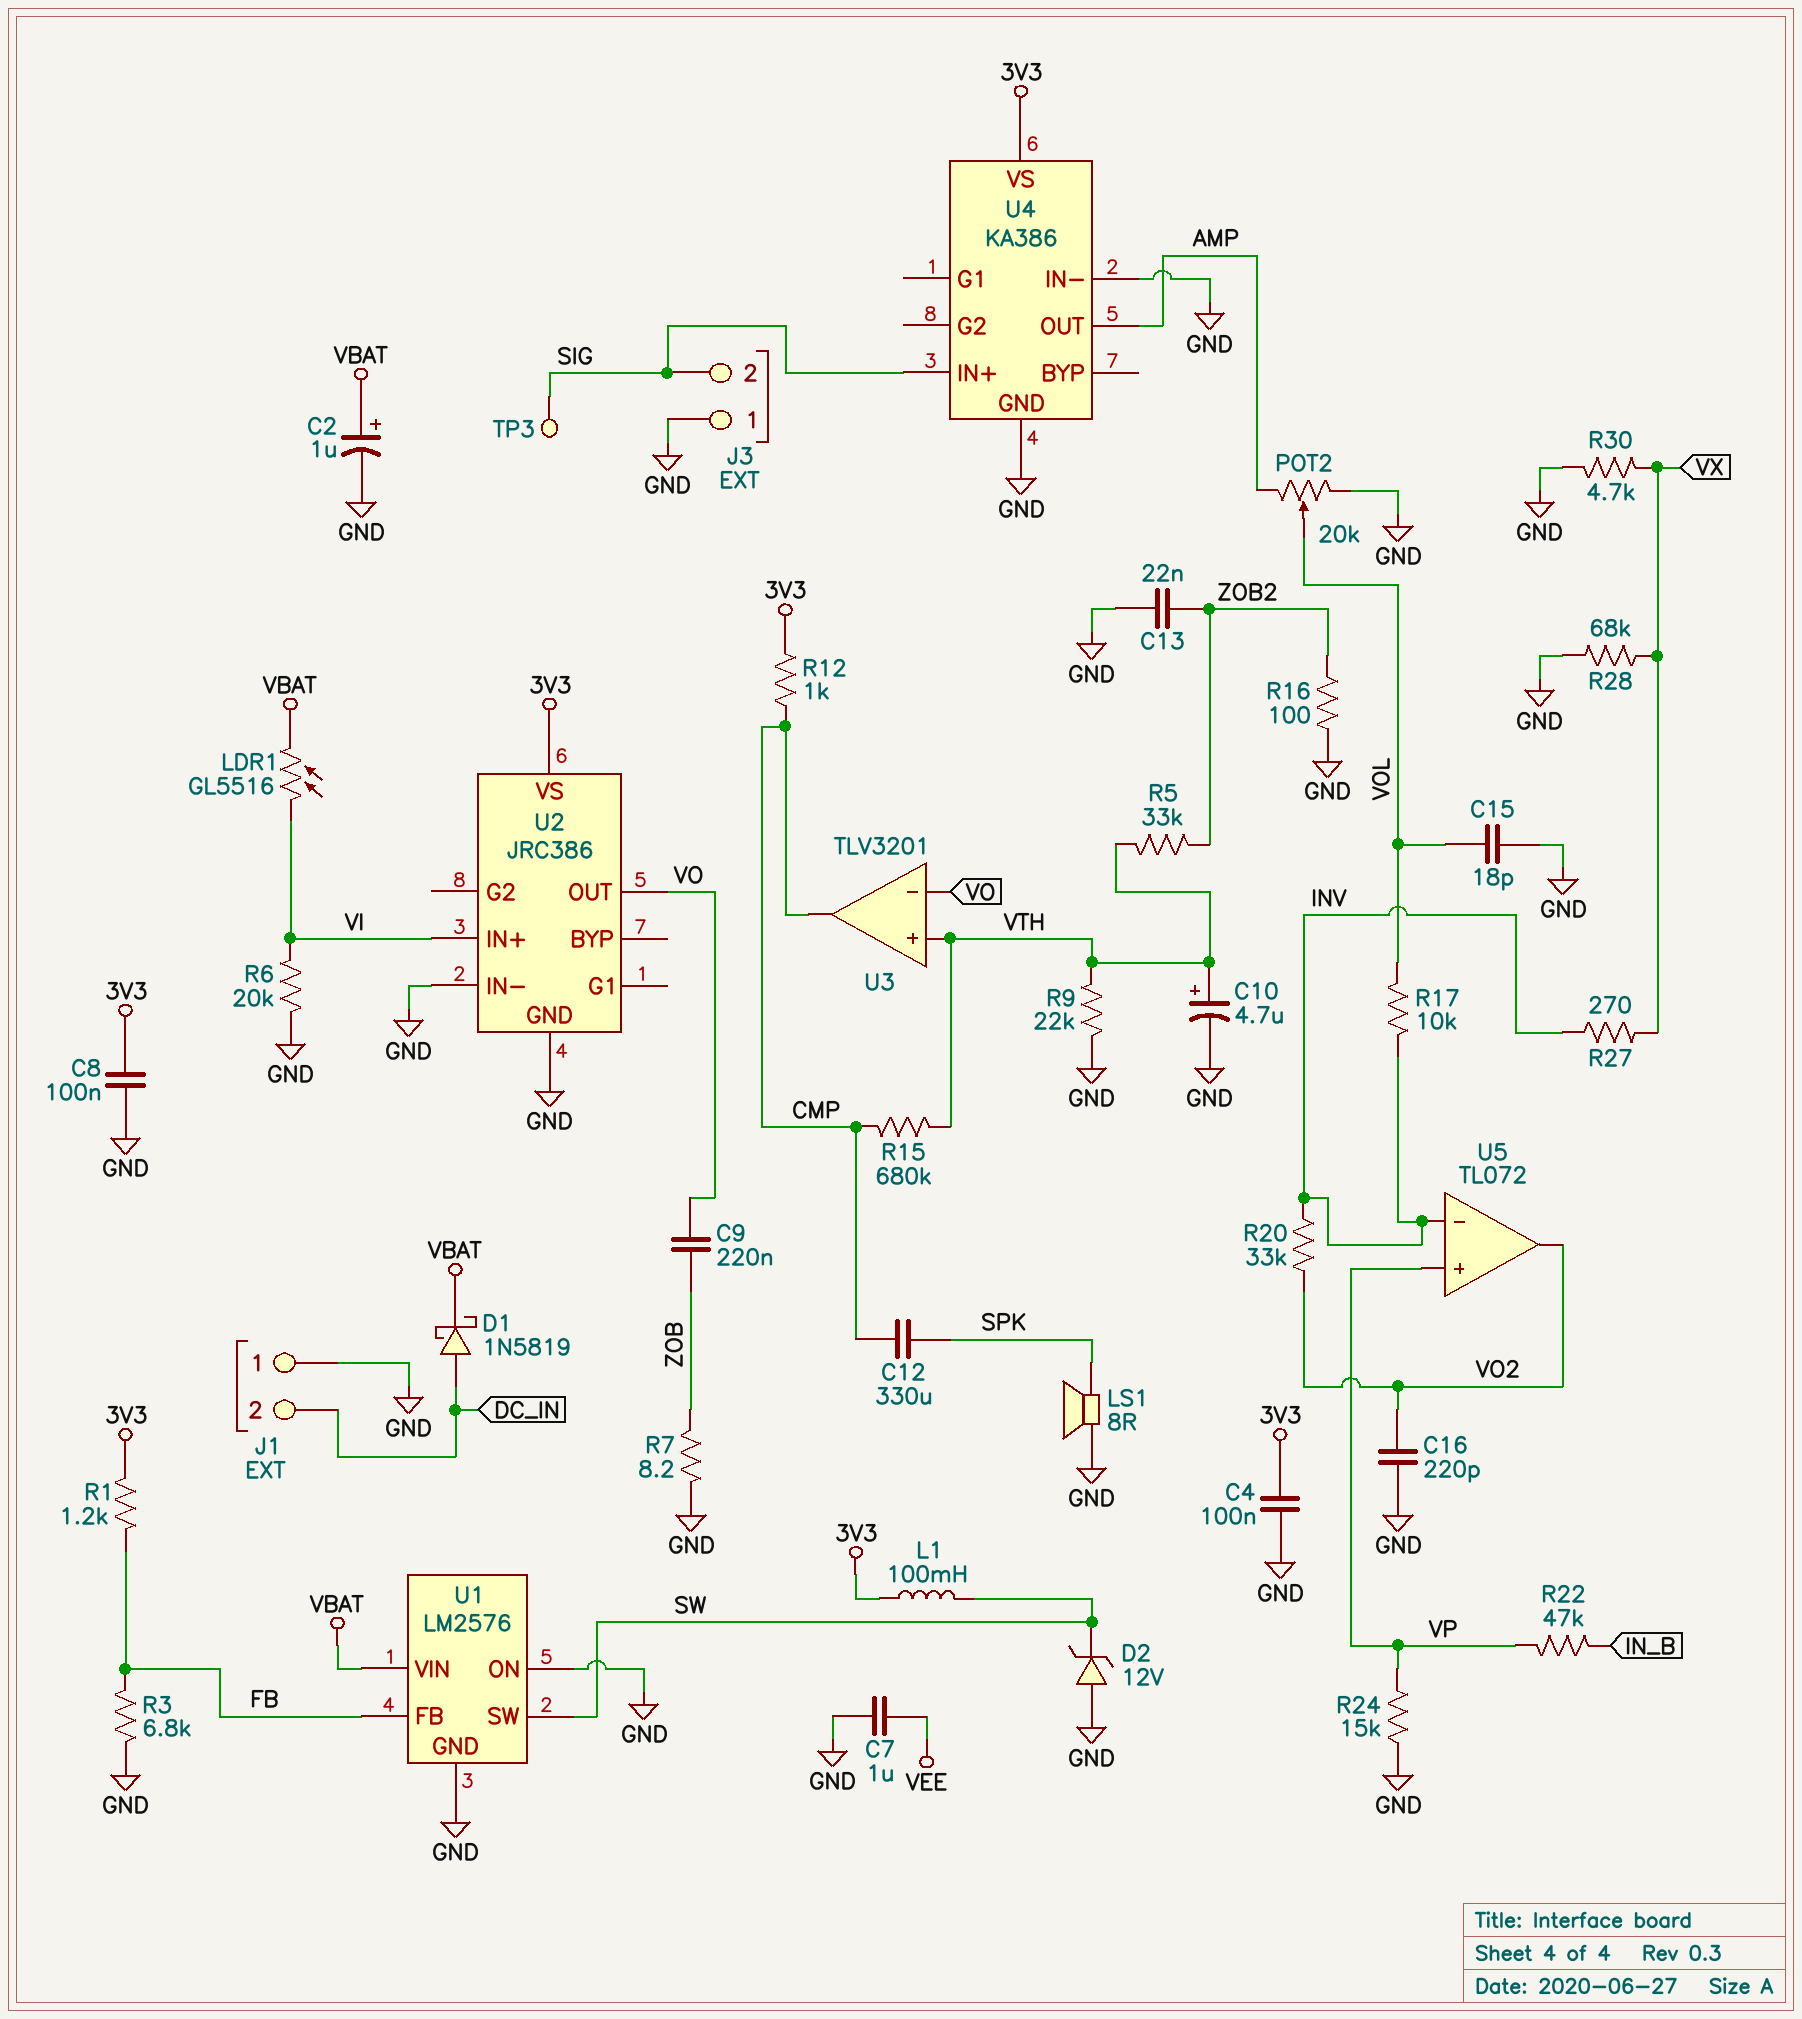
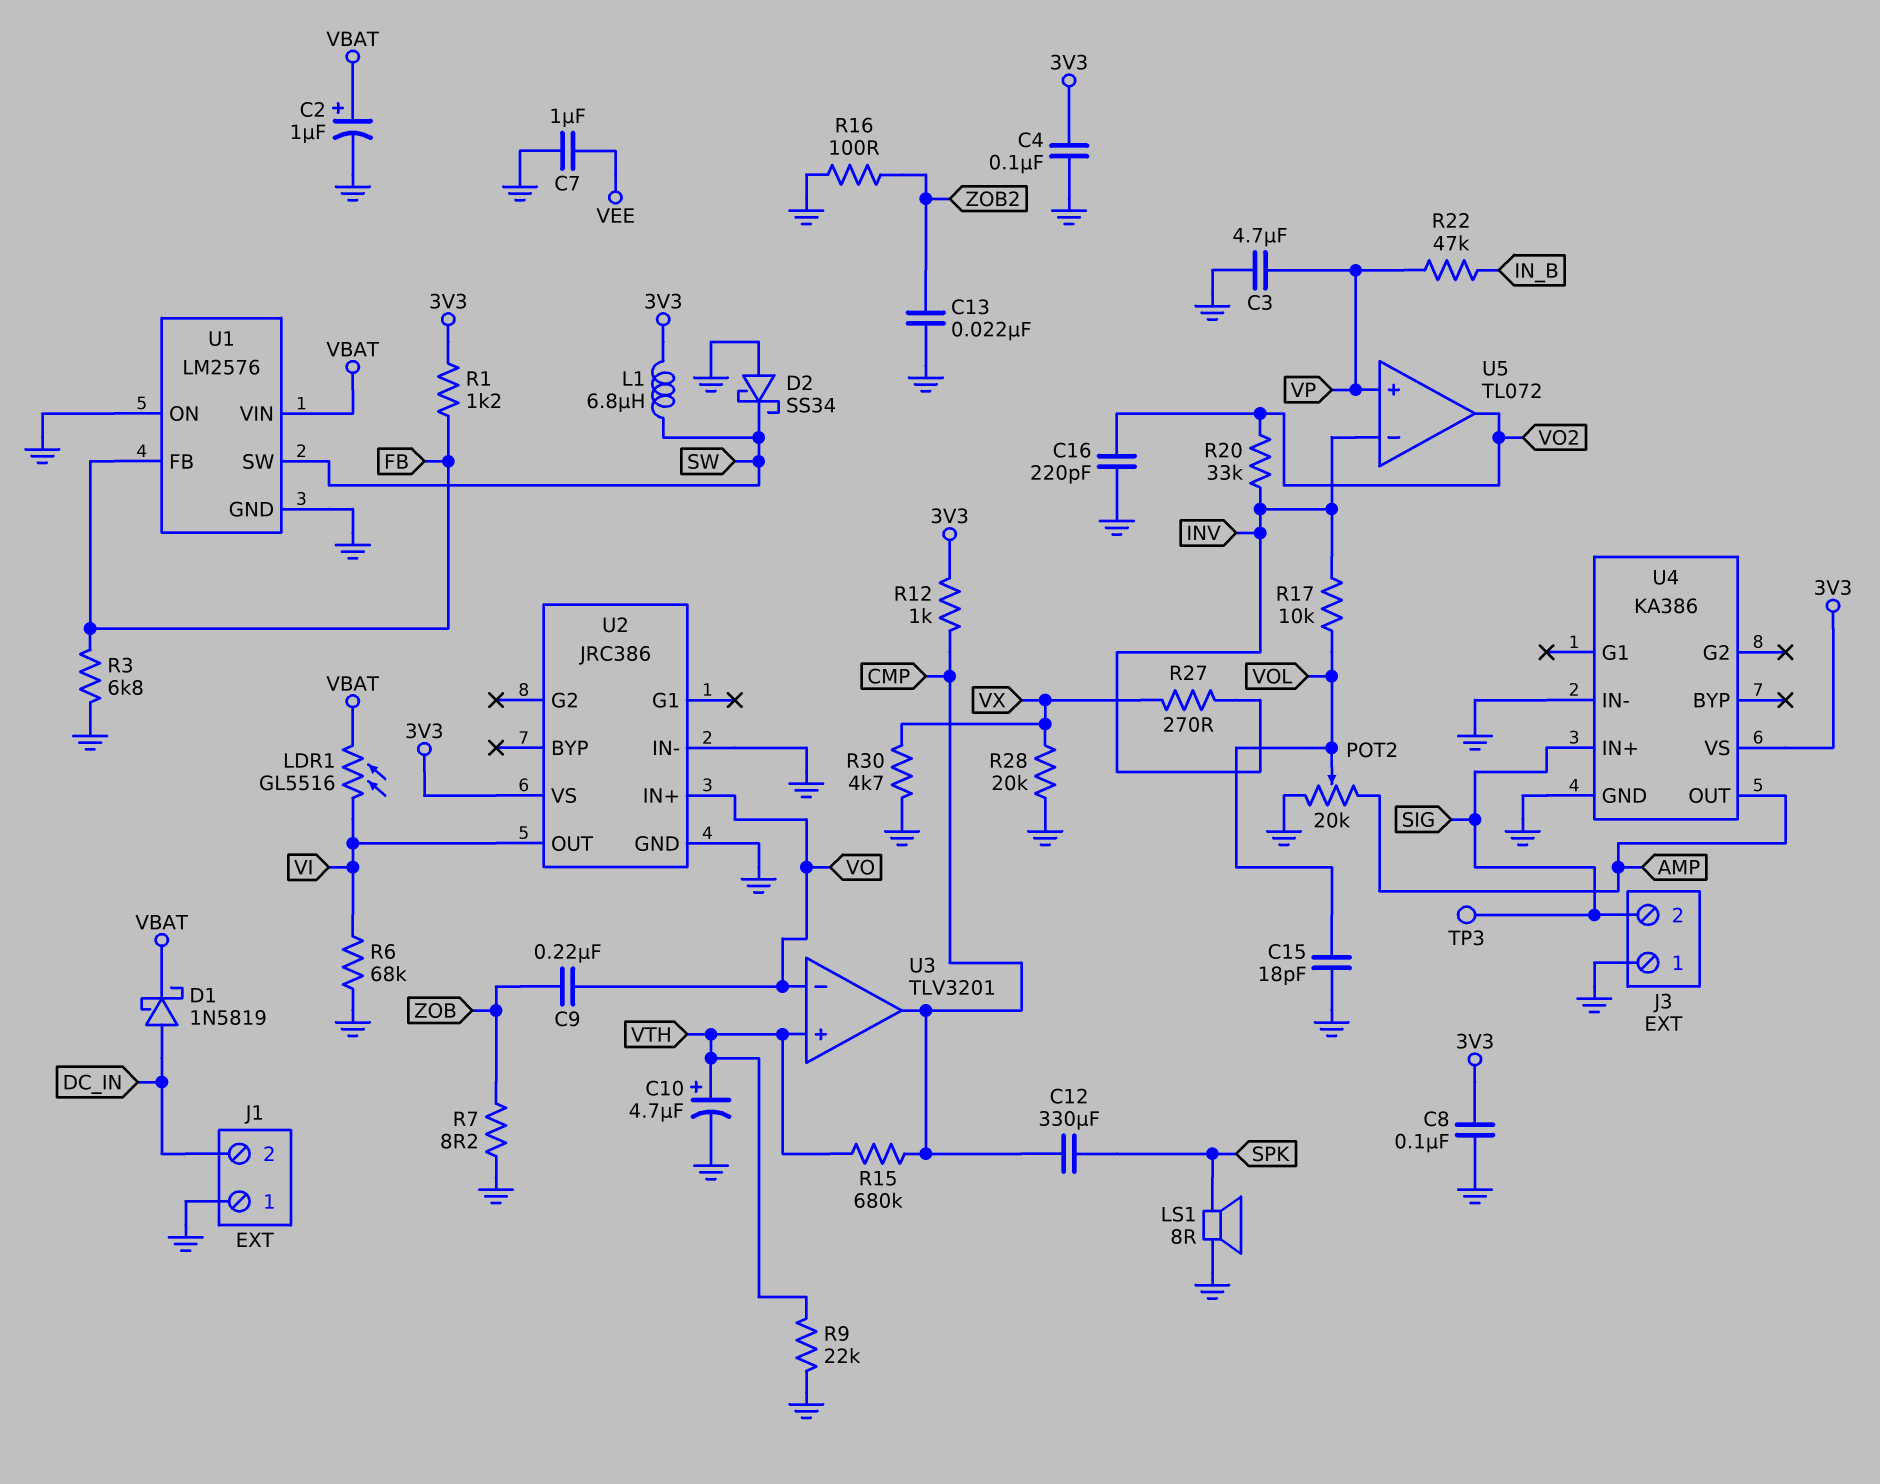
C3: none -> 4.7uF (GND, VP)
D2: zener 12V (A GND, K SW) -> schottky SS34 (A GND, K SW)
L1: 100mH (3V3, SW) -> 6.8uH (3V3, SW)
R5: 33k (VTH, ZOB2) -> none
R6: 20k (GND, VI) -> 68k (GND, VI)
R24: 15k (GND, VP) -> none
R28: 68k (GND, VX) -> 20k (GND, VX)
U2 pin IN+: VI -> VO
U2 pin OUT: VO -> VI

